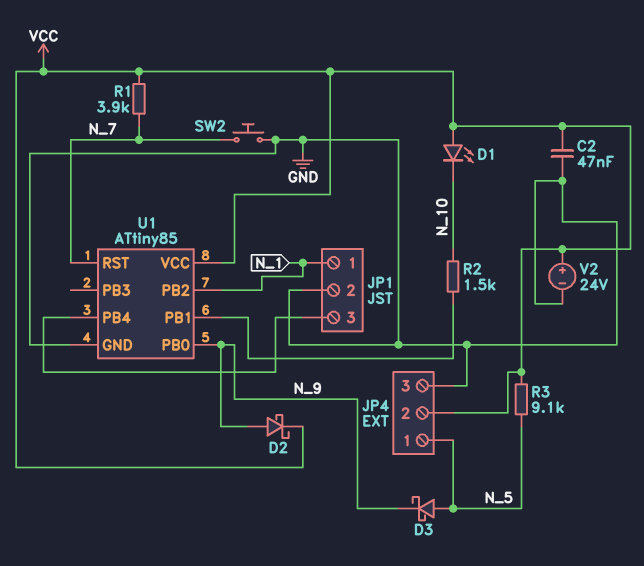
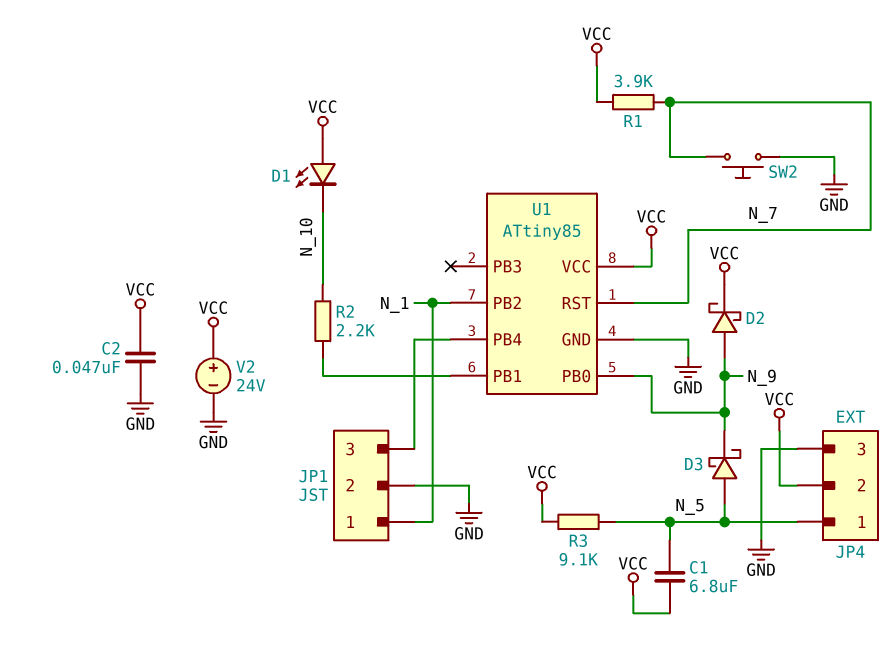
C1: none -> 6.8uF (N_5, VCC)
R2: 1.5k (N_10, U1/PB1) -> 2.2k (N_10, U1/PB1)

